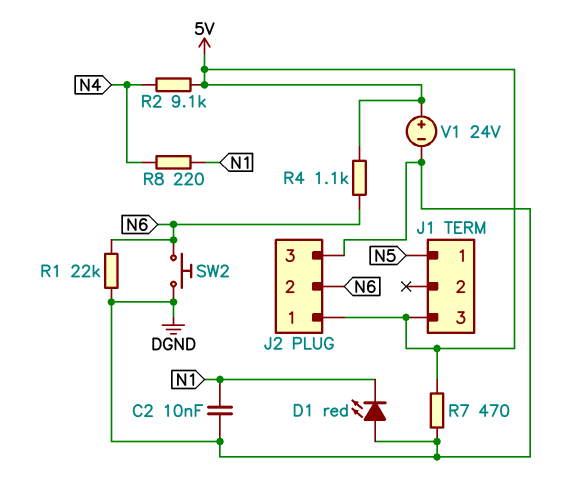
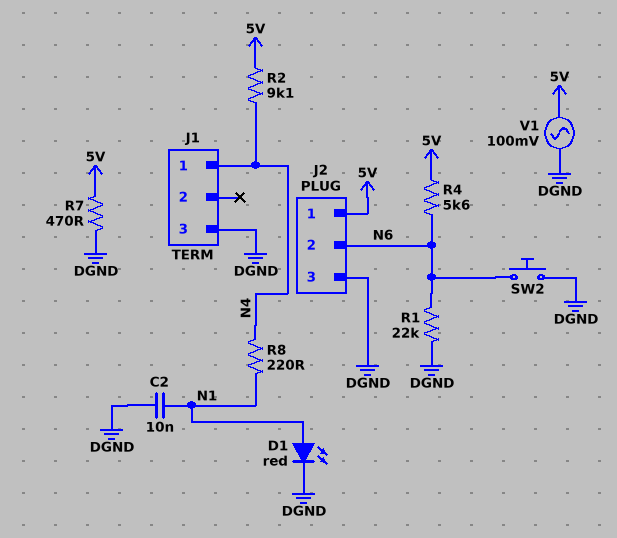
D1: LED red (A DGND, K N1) -> LED red (A N1, K DGND)
J1 pin 1: N5 -> N4
J1 pin 3: 5V -> DGND
R4: 1.1k (5V, N6) -> 5.6k (5V, N6)
V1: 24V (plus 5V, minus DGND) -> AC 100mV (5V, DGND)

